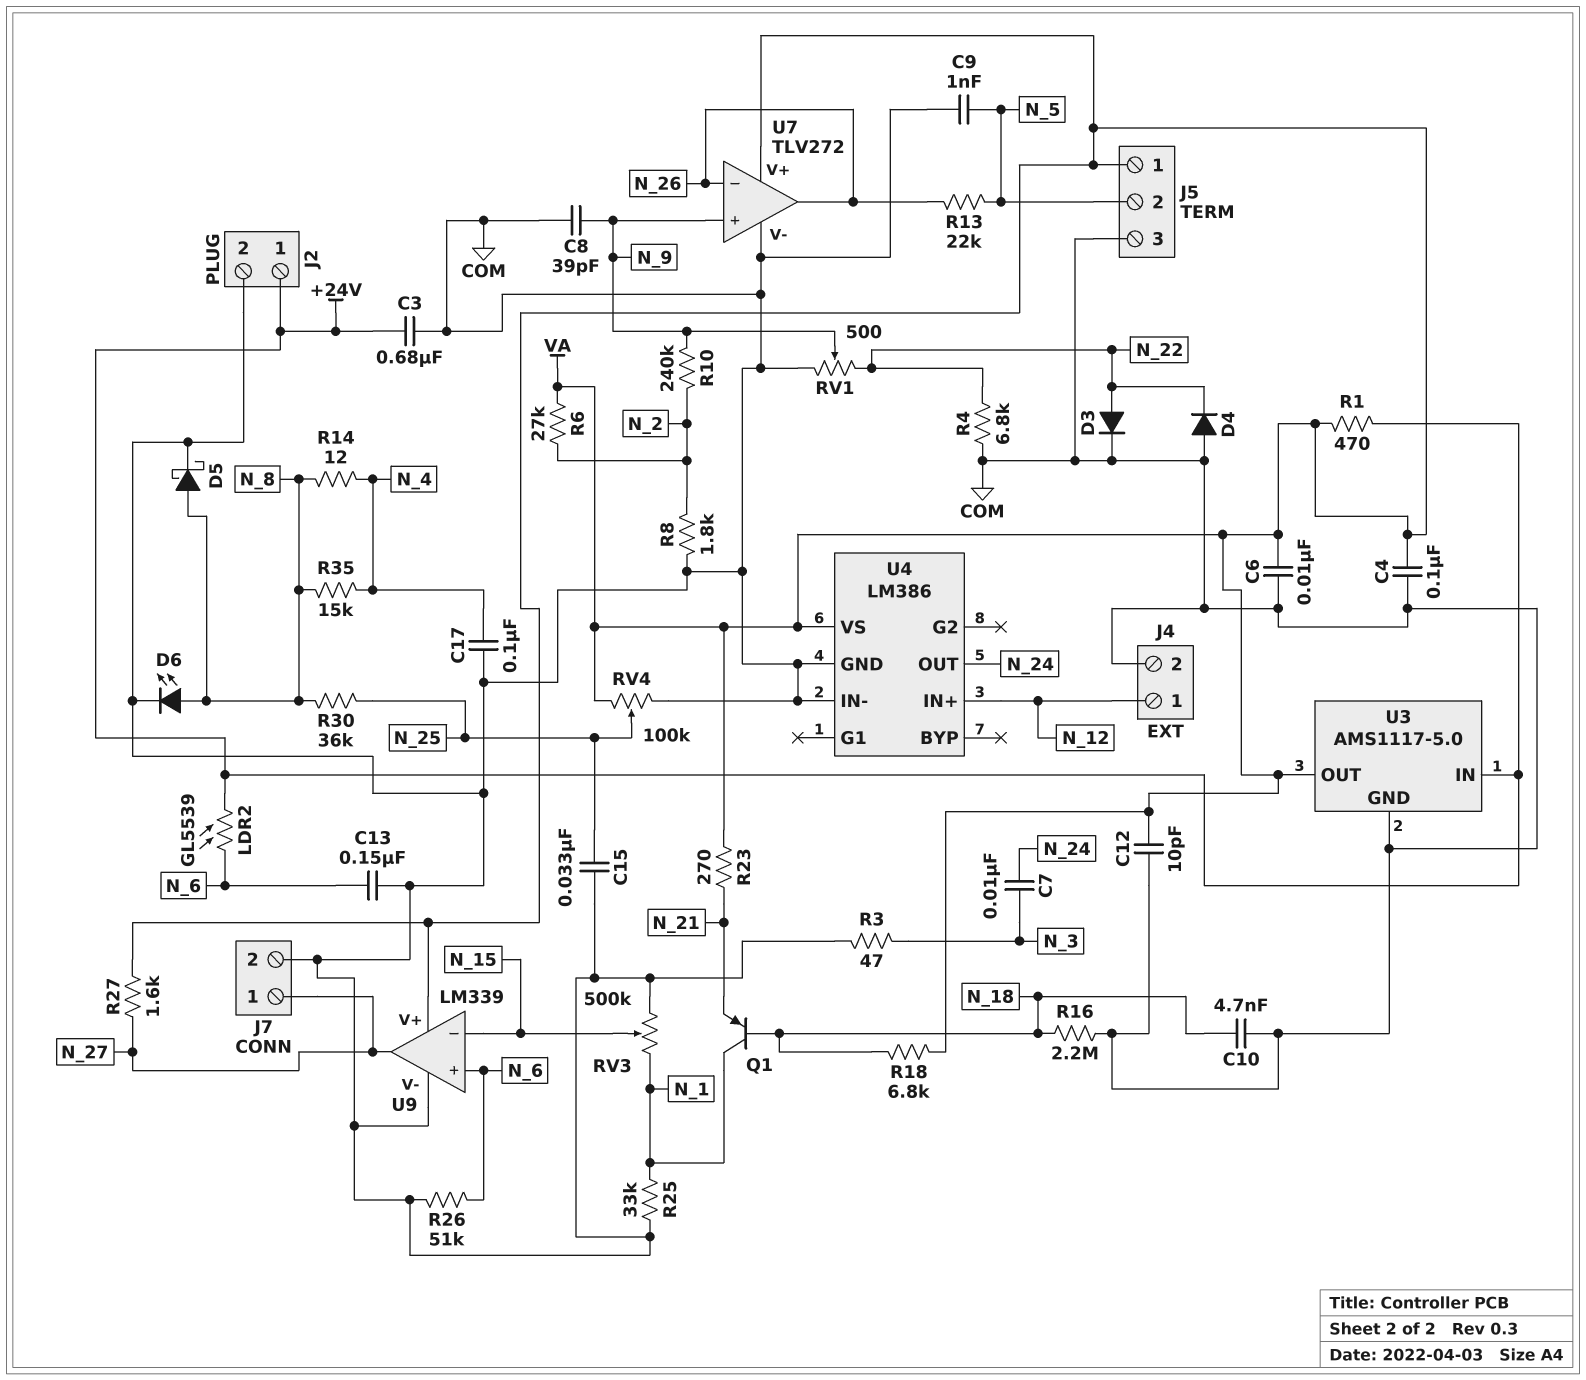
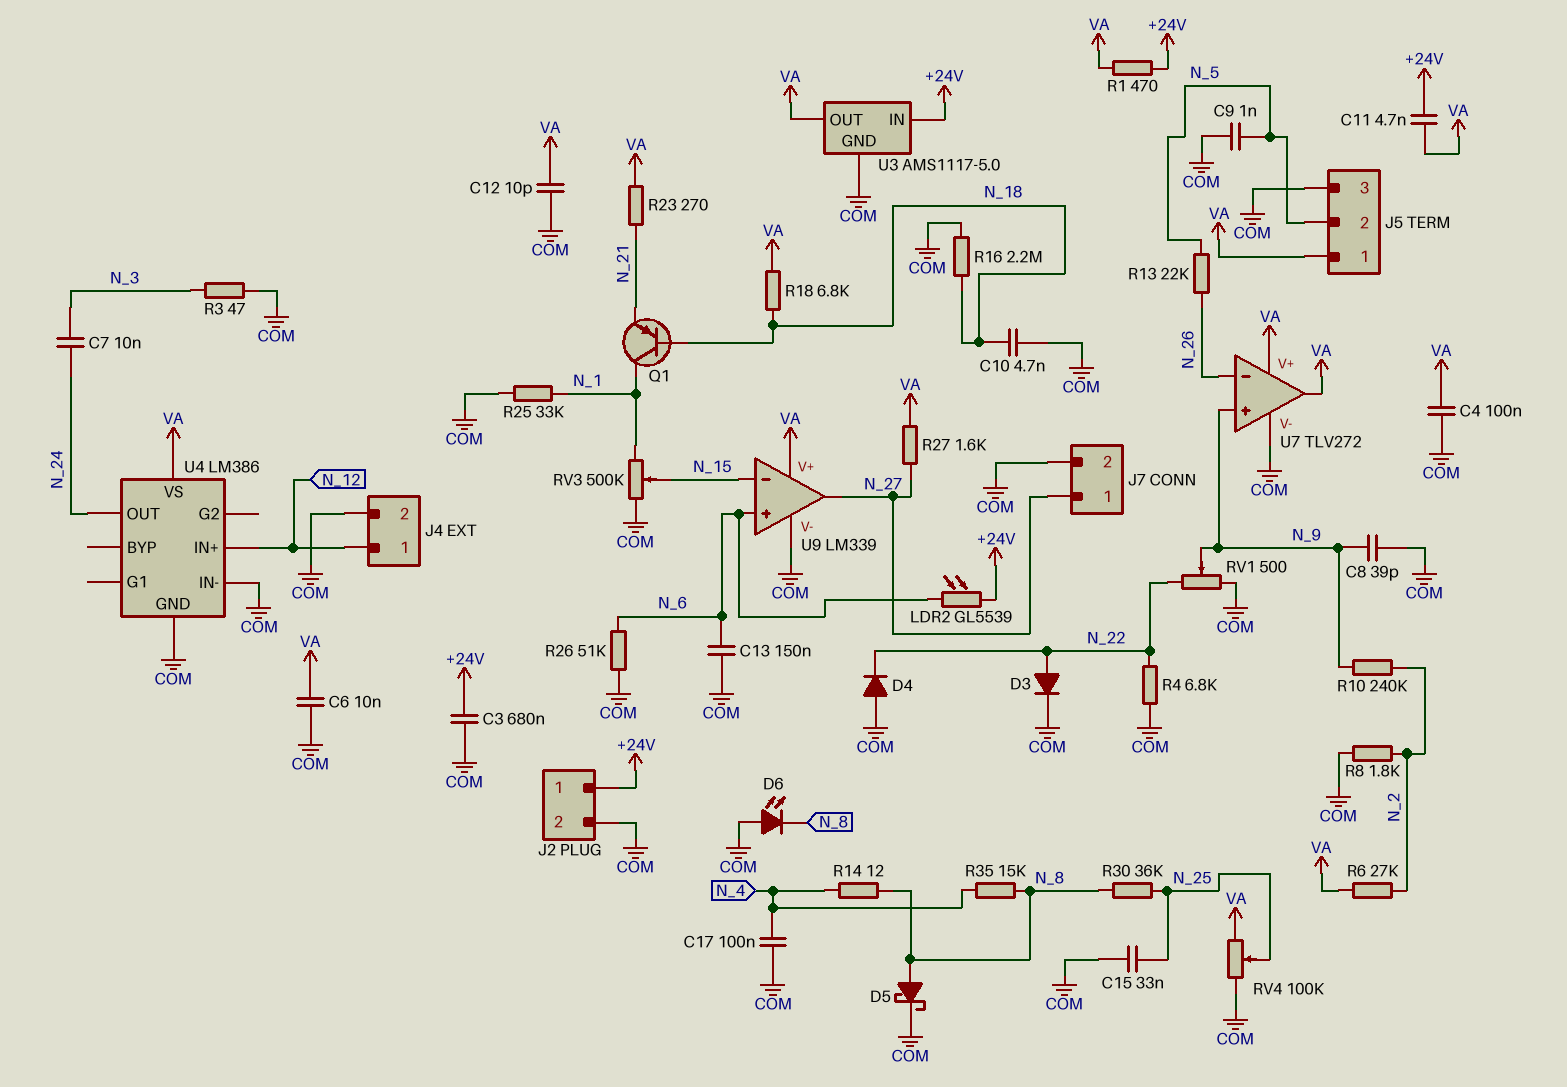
C11: none -> 4.7nF (+24V, VA)
D6: LED (A N_8, K COM) -> LED (A COM, K N_8)
U7 pin out: N_26 -> VA

